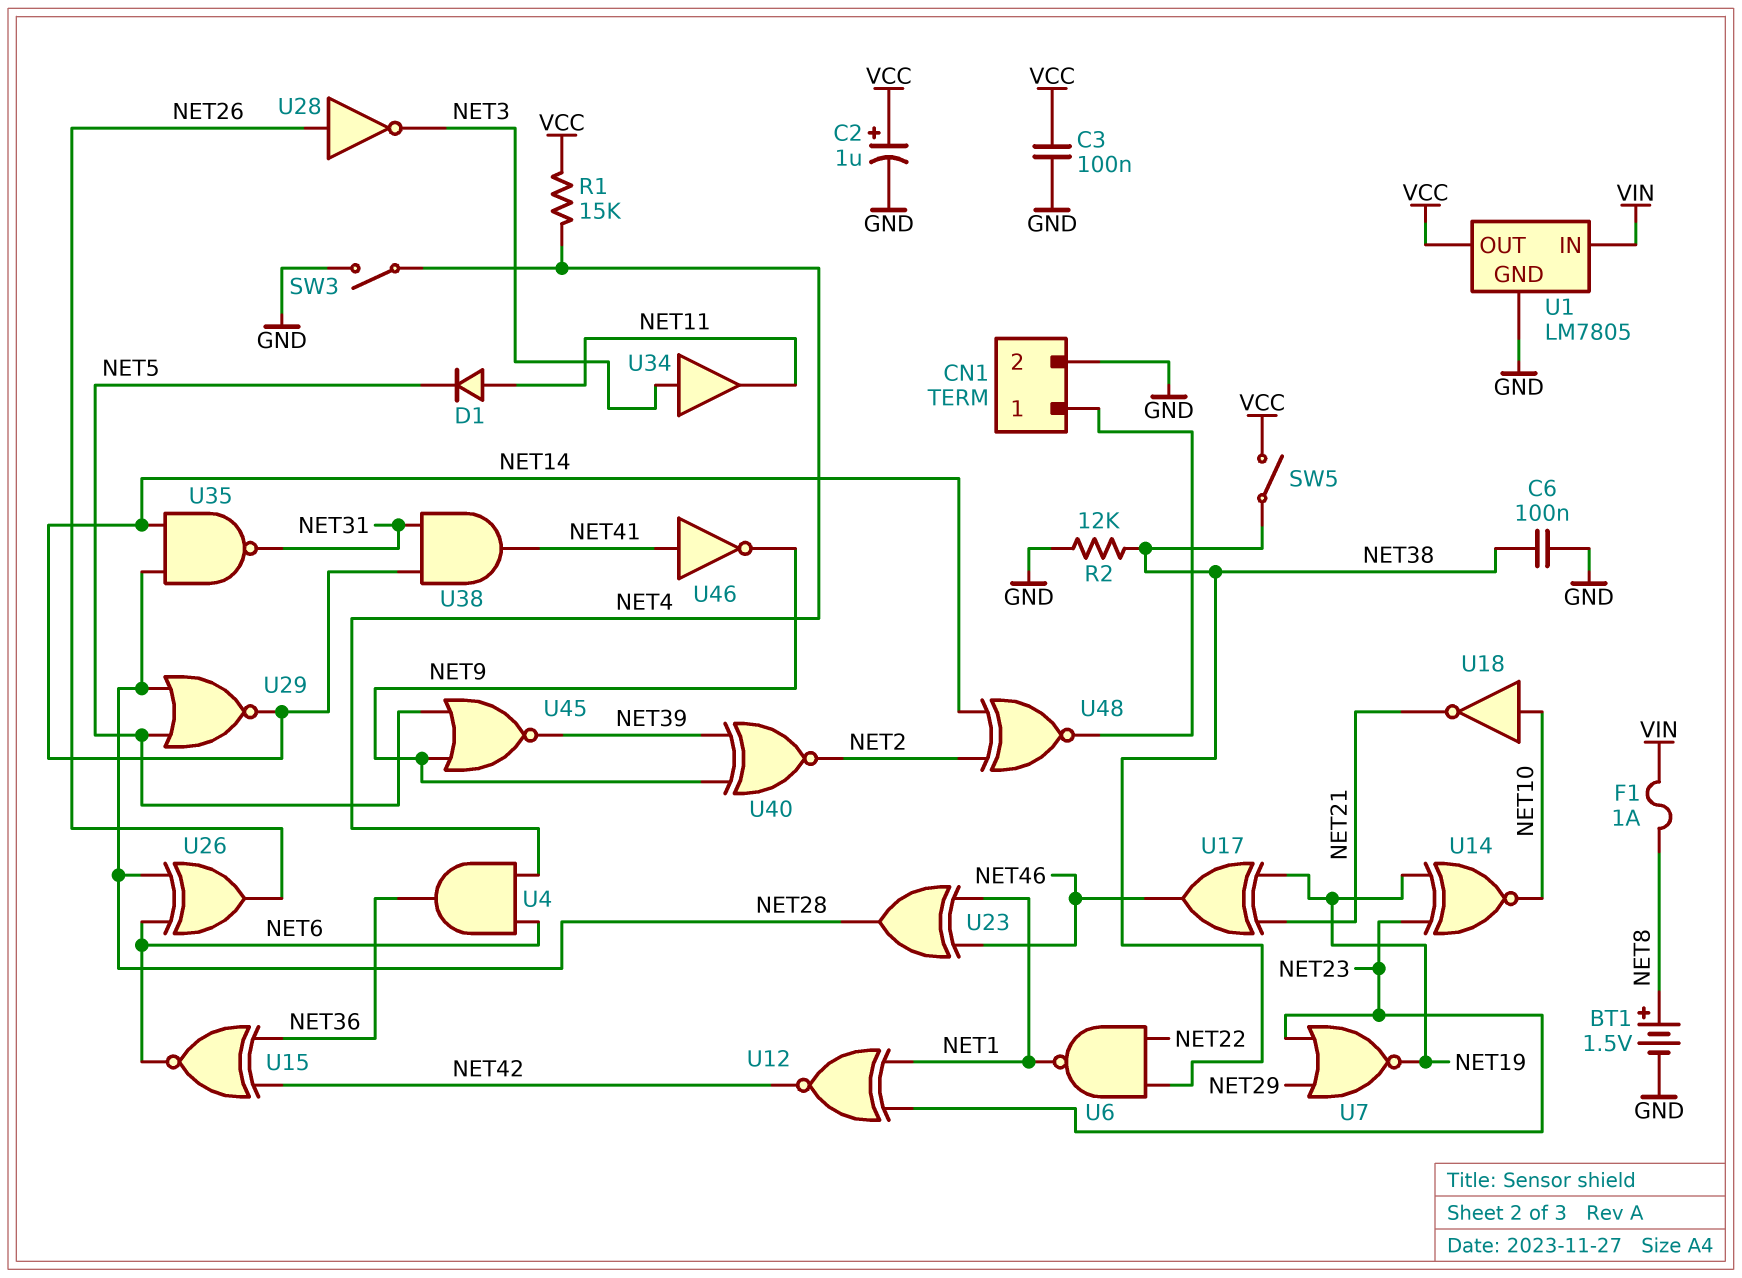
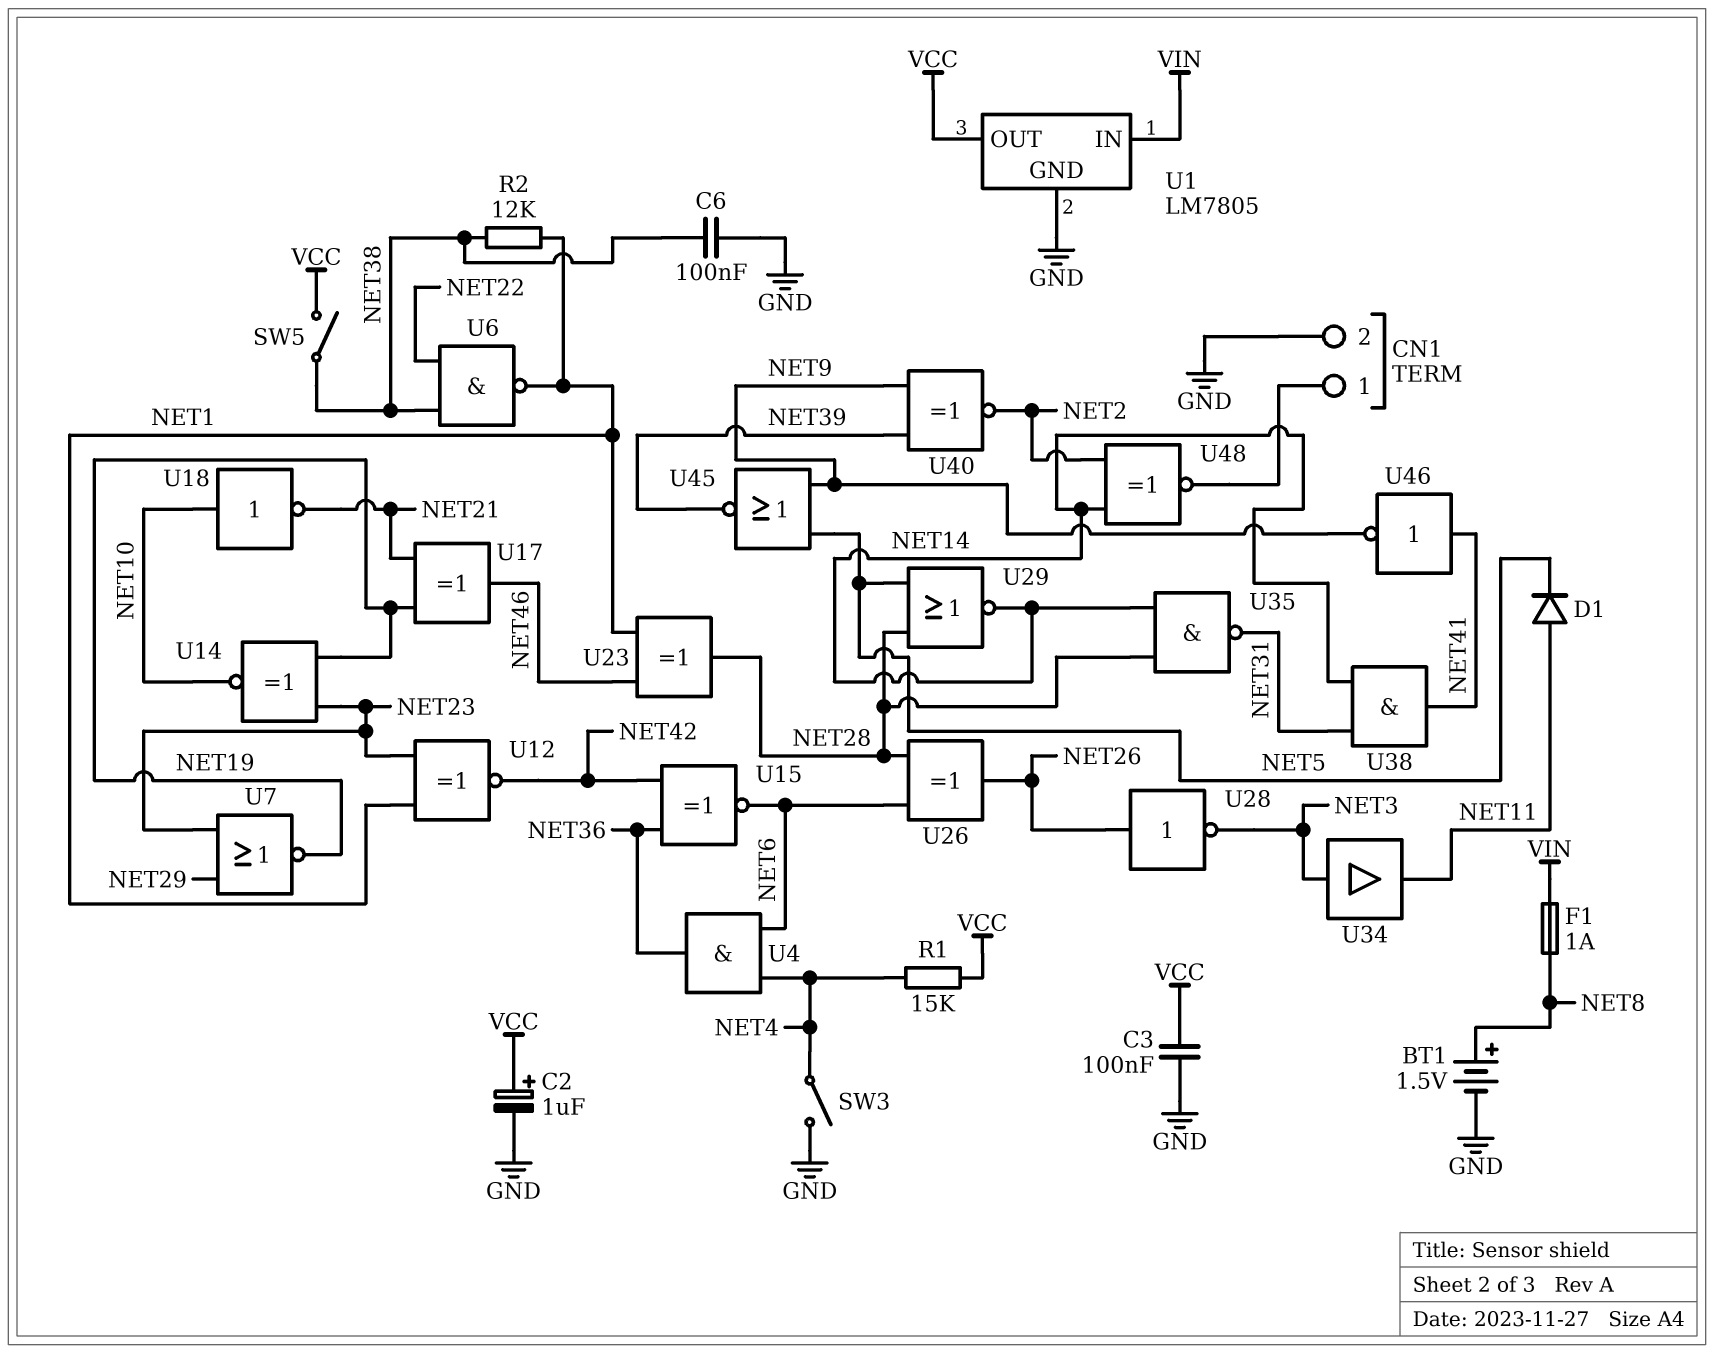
R2: 12k (GND, NET38) -> 12k (NET1, NET38)

